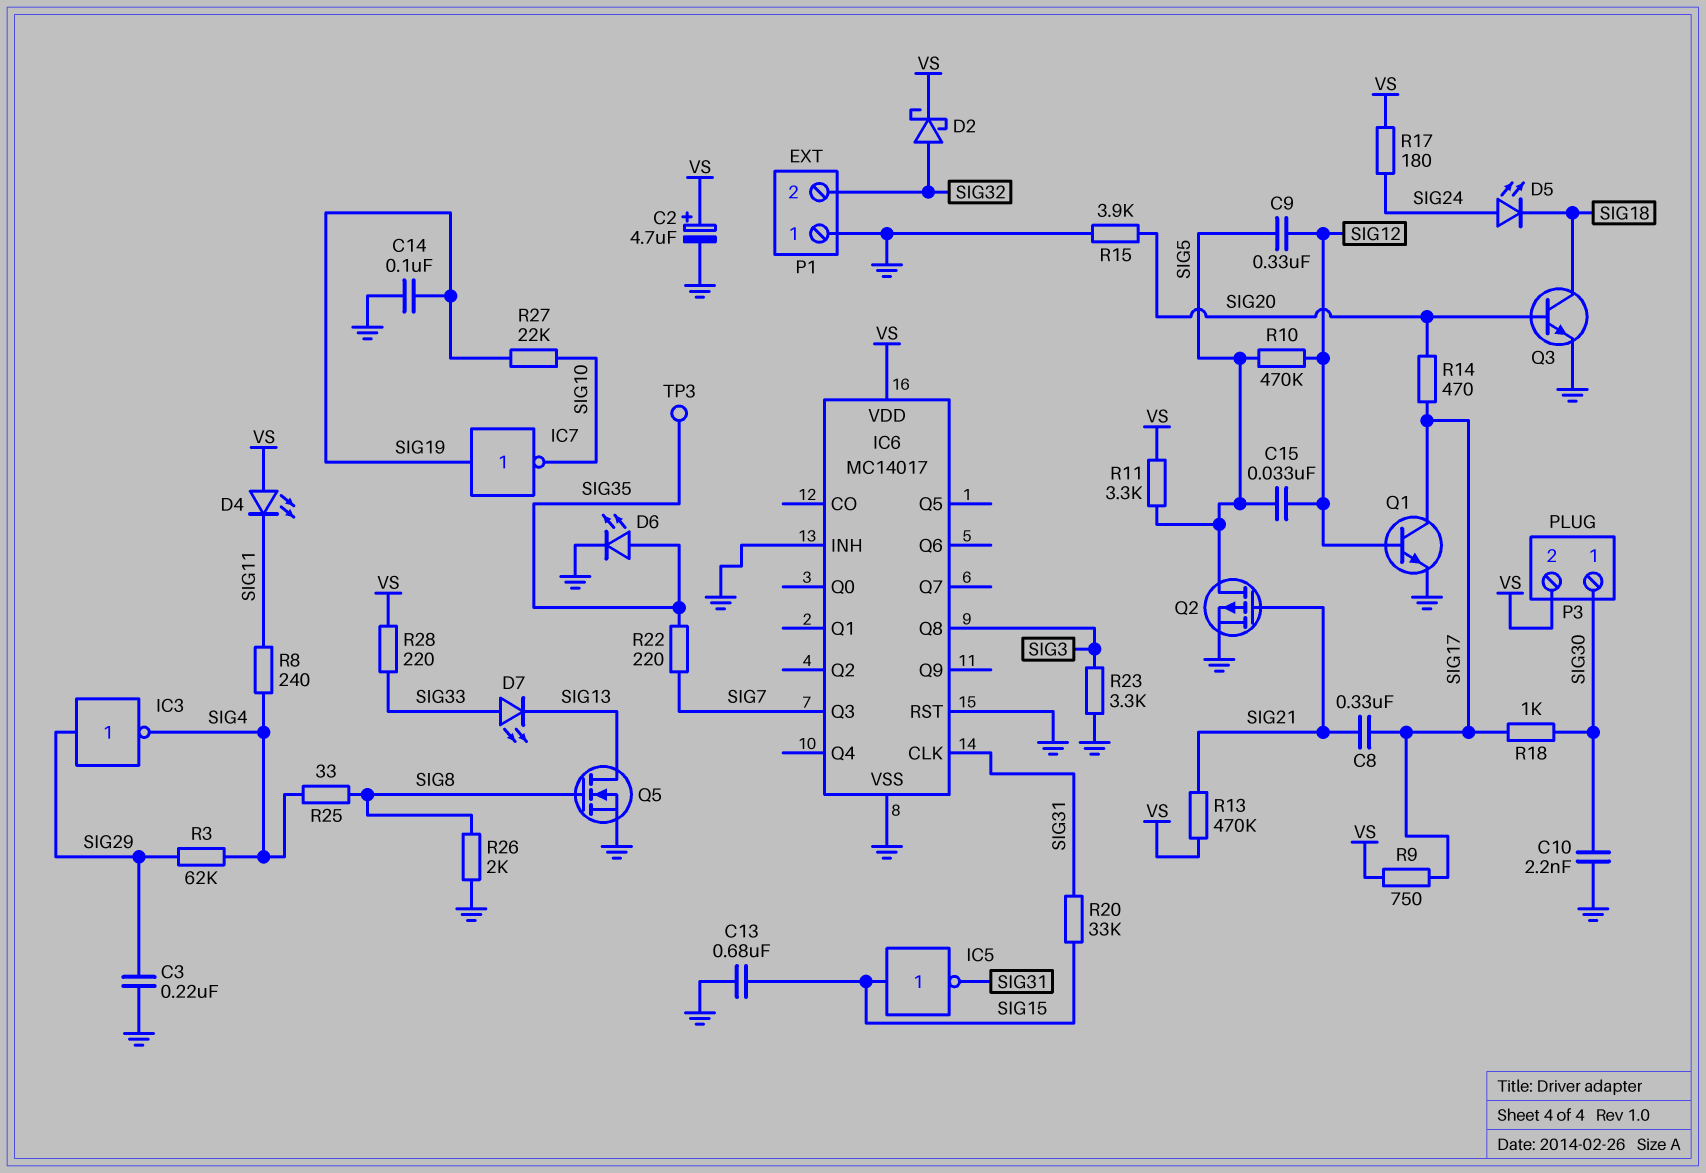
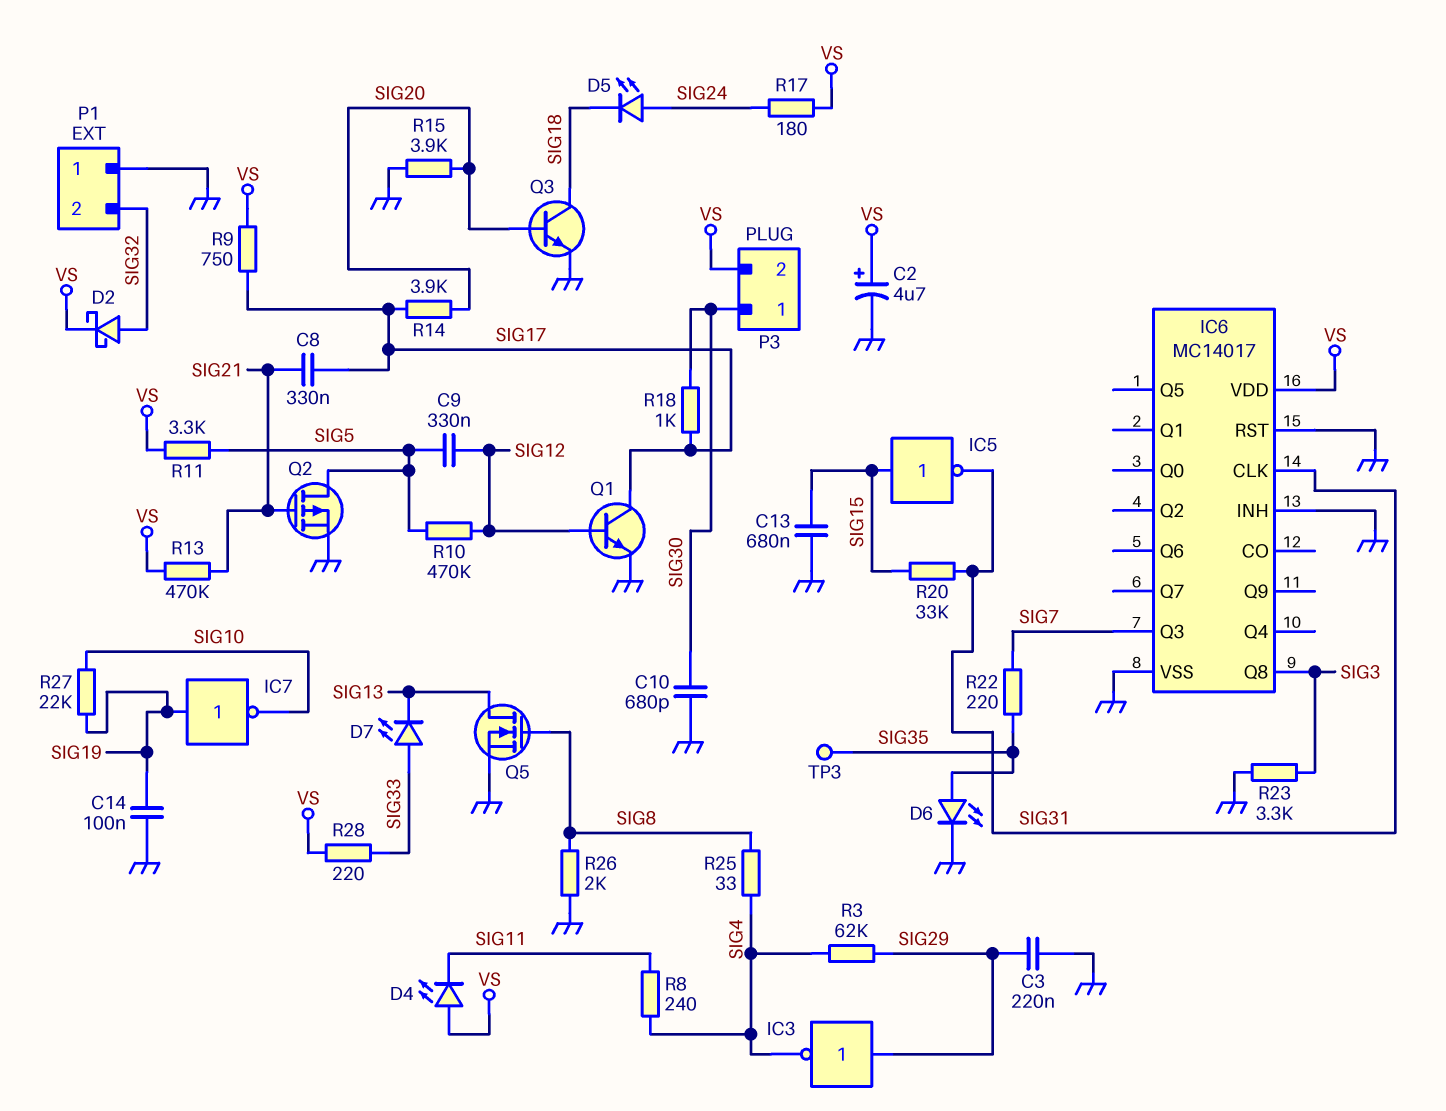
C10: 2.2nF (GND, SIG30) -> 680pF (GND, SIG30)
C15: 33nF (SIG5, SIG12) -> none
R14: 470 (SIG17, SIG20) -> 3.9k (SIG17, SIG20)

